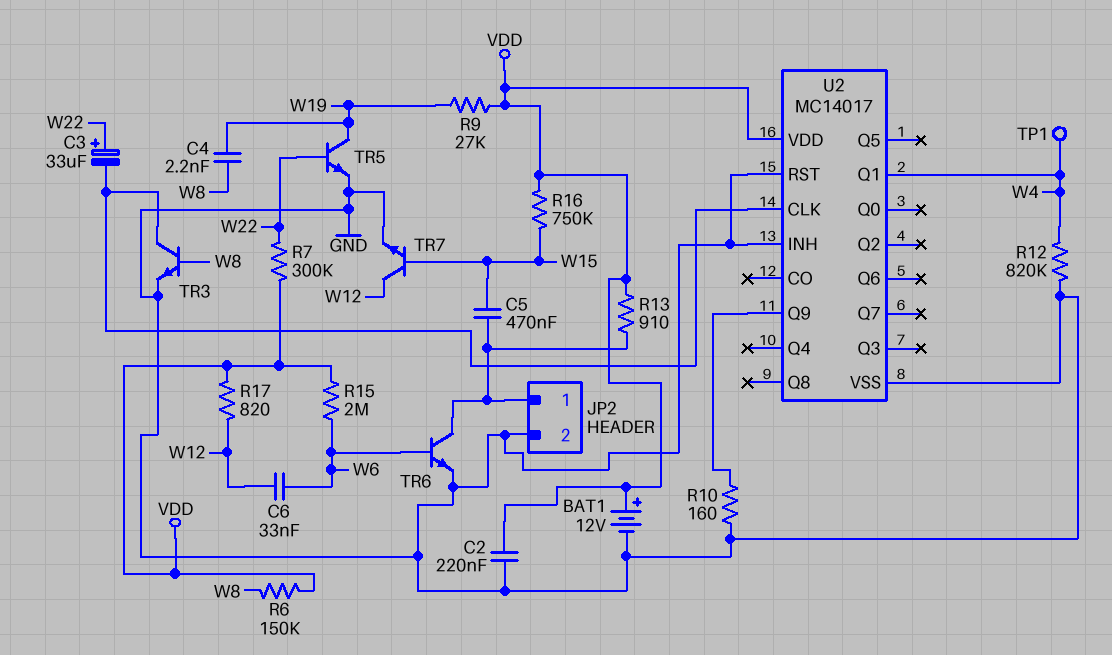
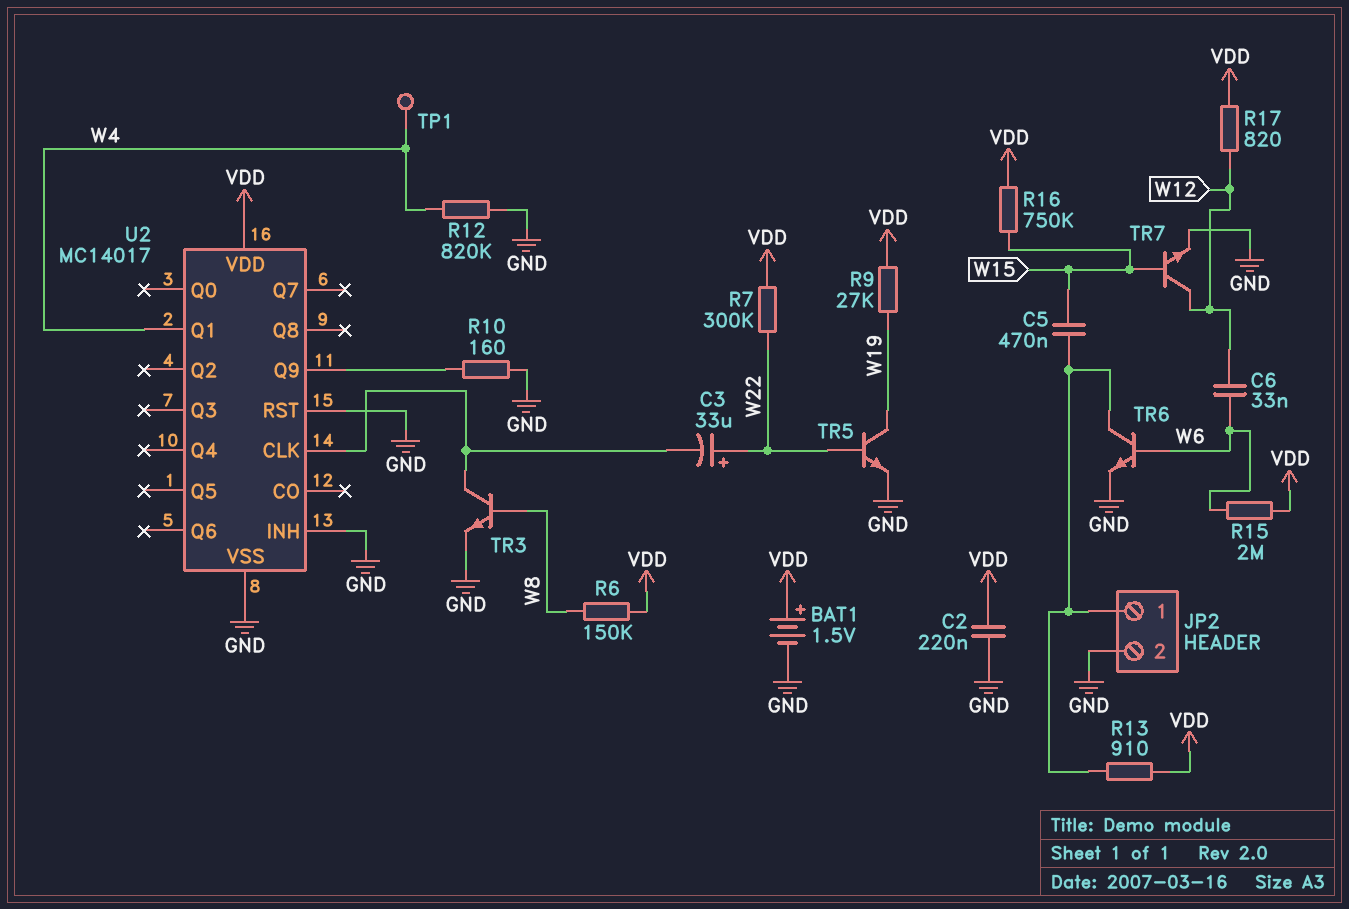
BAT1: 12V (plus VDD, minus GND) -> 1.5V (plus VDD, minus GND)
C4: 2.2nF (W8, W19) -> none

